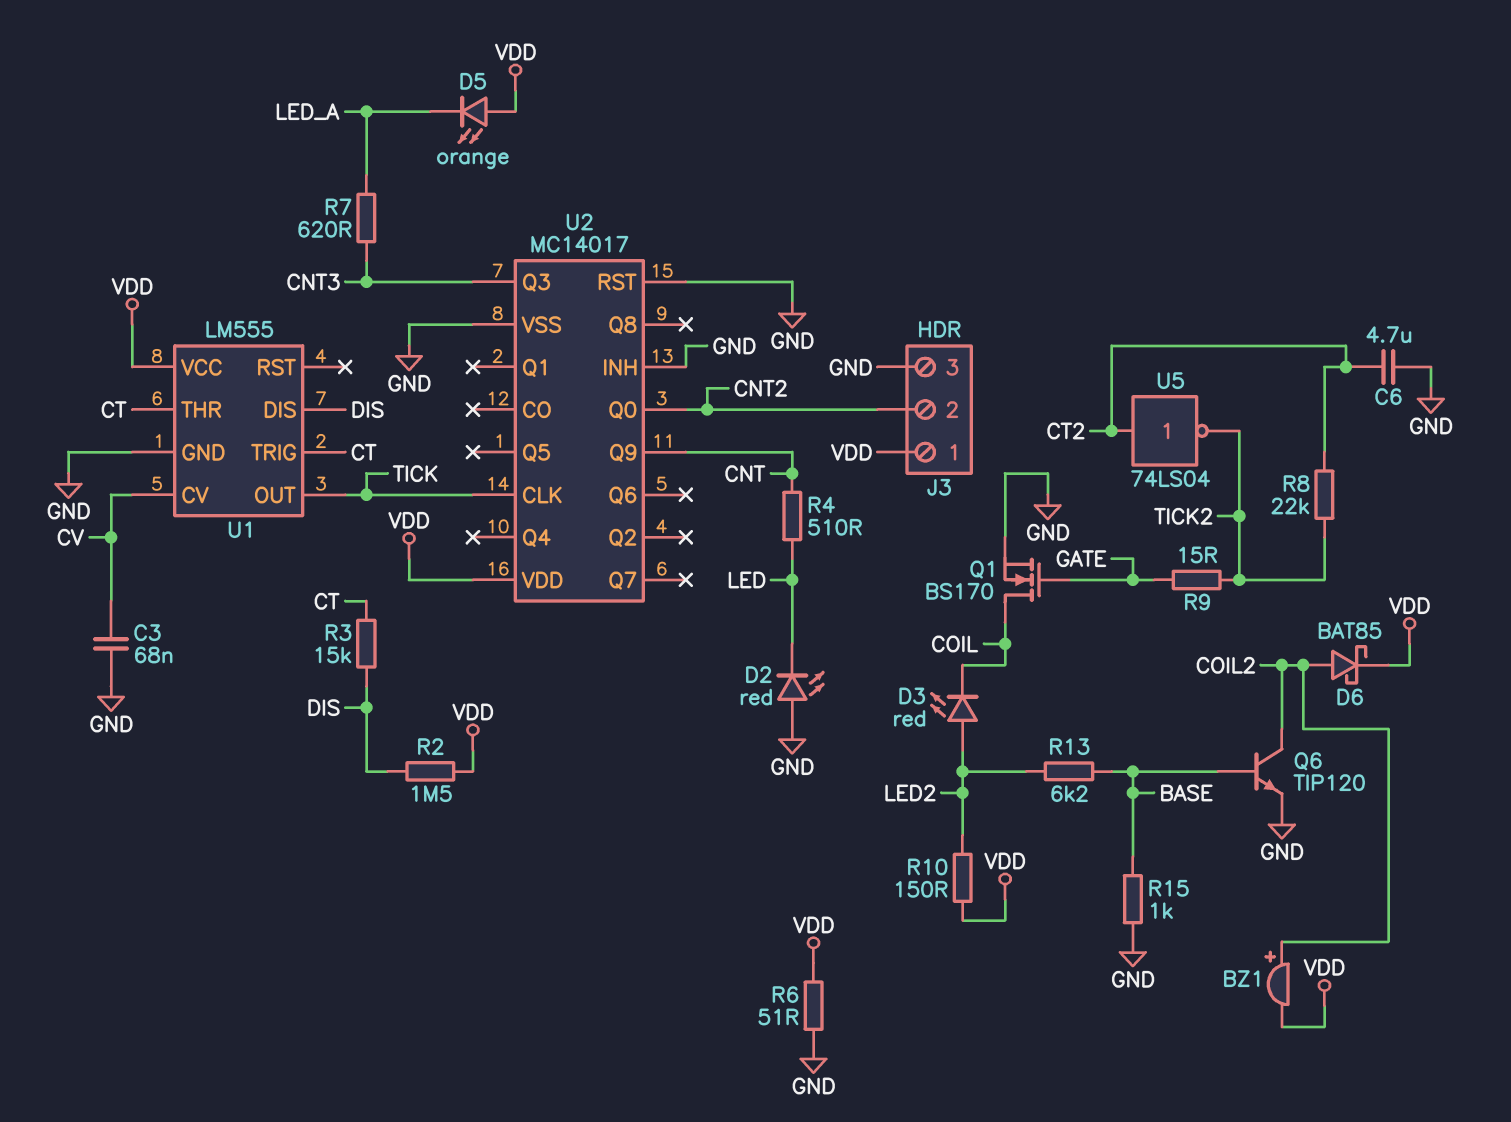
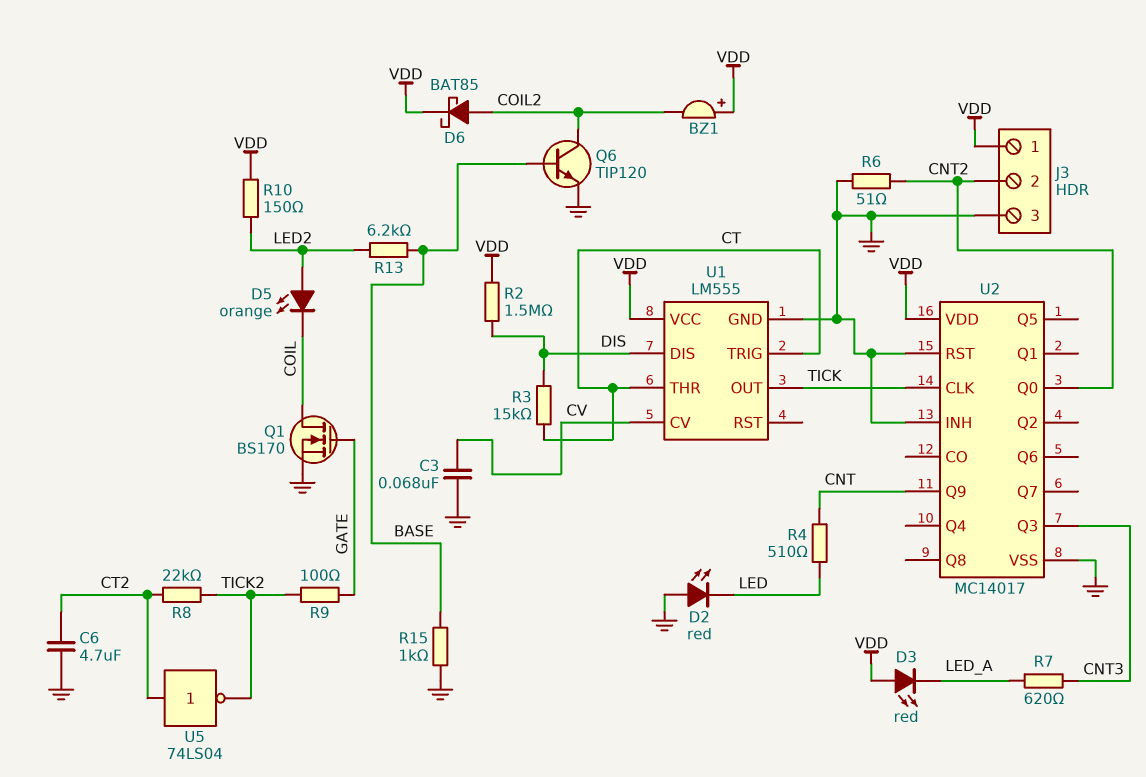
BZ1: buzzer (plus COIL2, minus VDD) -> buzzer (plus VDD, minus COIL2)
D3: LED red (A LED2, K COIL) -> LED red (A VDD, K LED_A)
D5: LED orange (A VDD, K LED_A) -> LED orange (A LED2, K COIL)
R6: 51 (GND, VDD) -> 51 (CNT2, GND)
R9: 15 (GATE, TICK2) -> 100 (GATE, TICK2)

